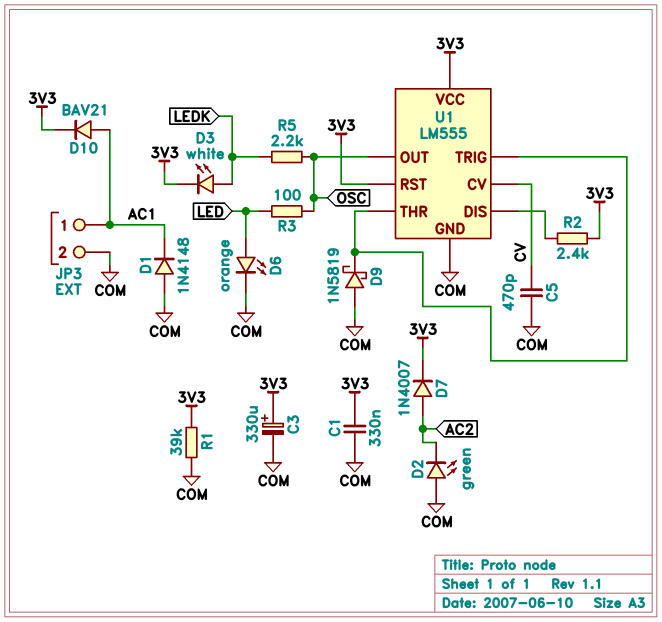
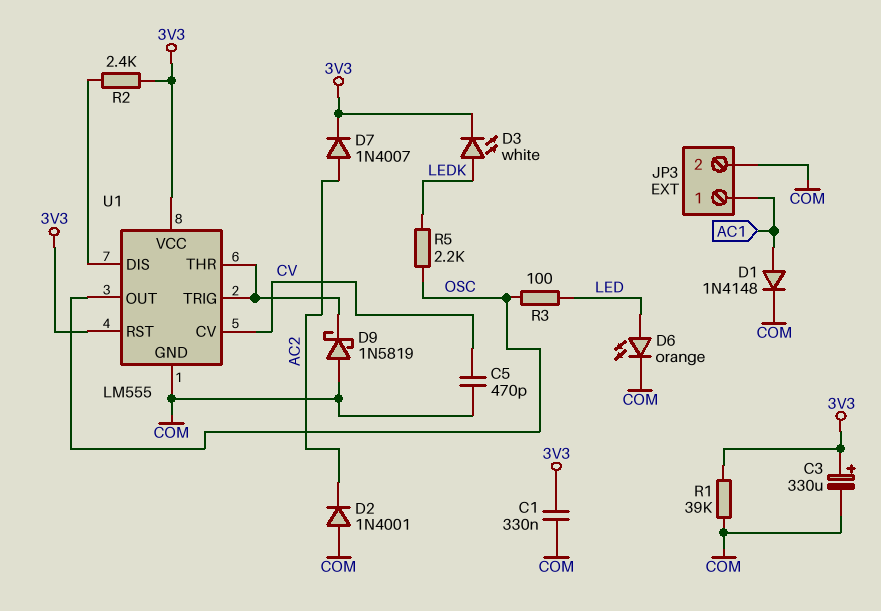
D1: diode 1N4148 (A COM, K AC1) -> diode 1N4148 (A AC1, K COM)
D2: LED green (A COM, K AC2) -> diode 1N4001 (A COM, K AC2)
D10: diode BAV21 (A AC1, K 3V3) -> none

